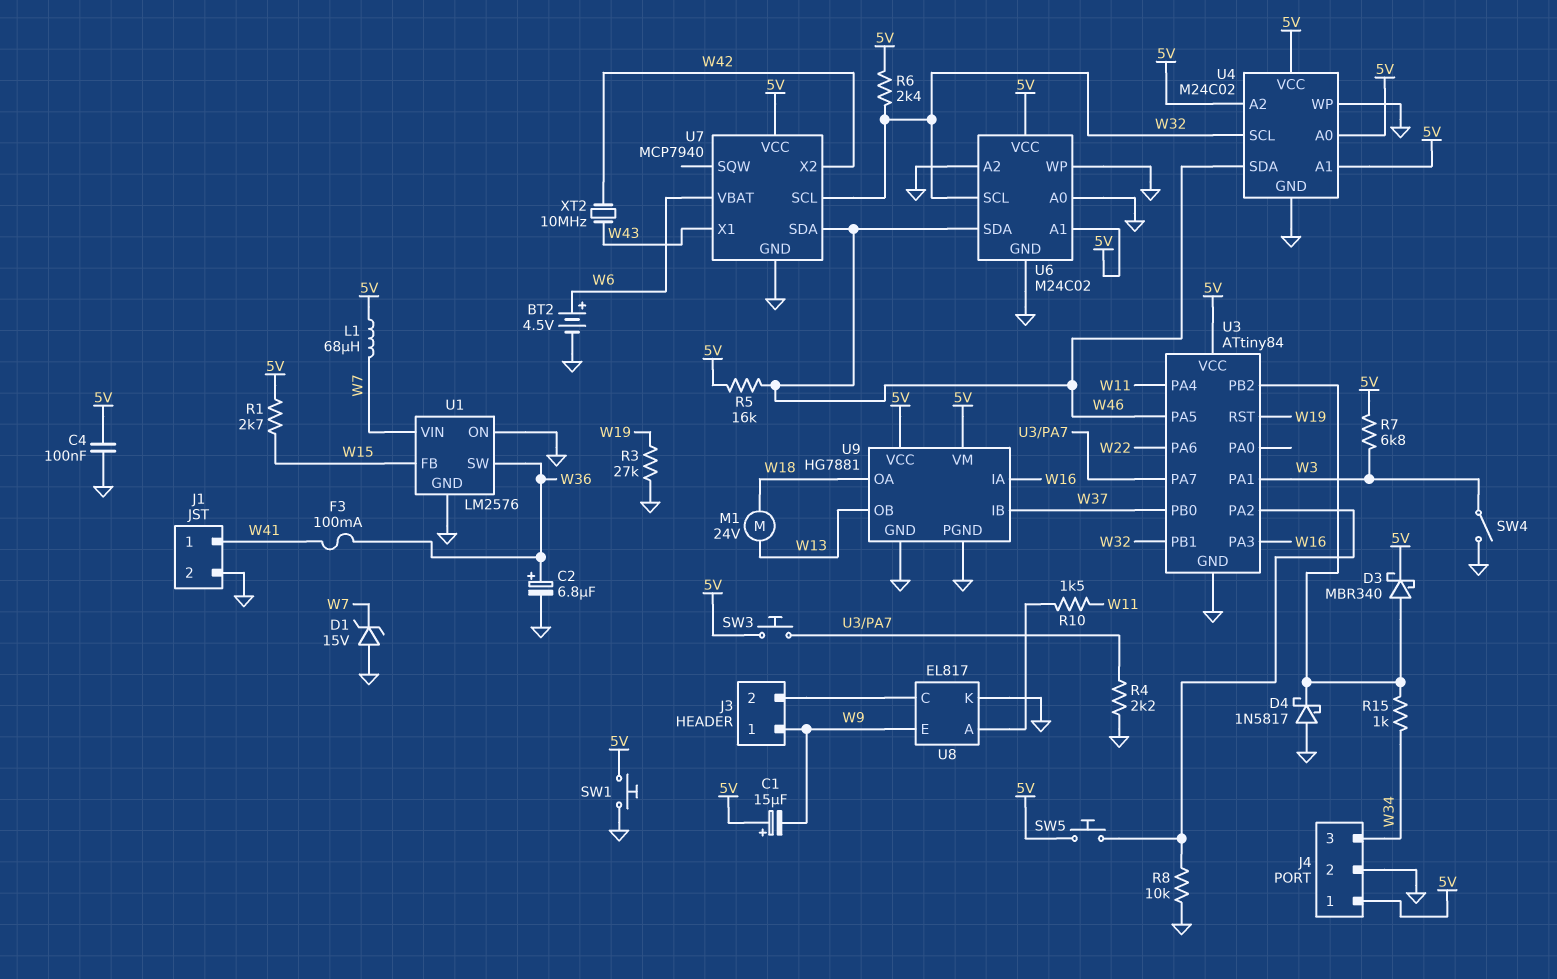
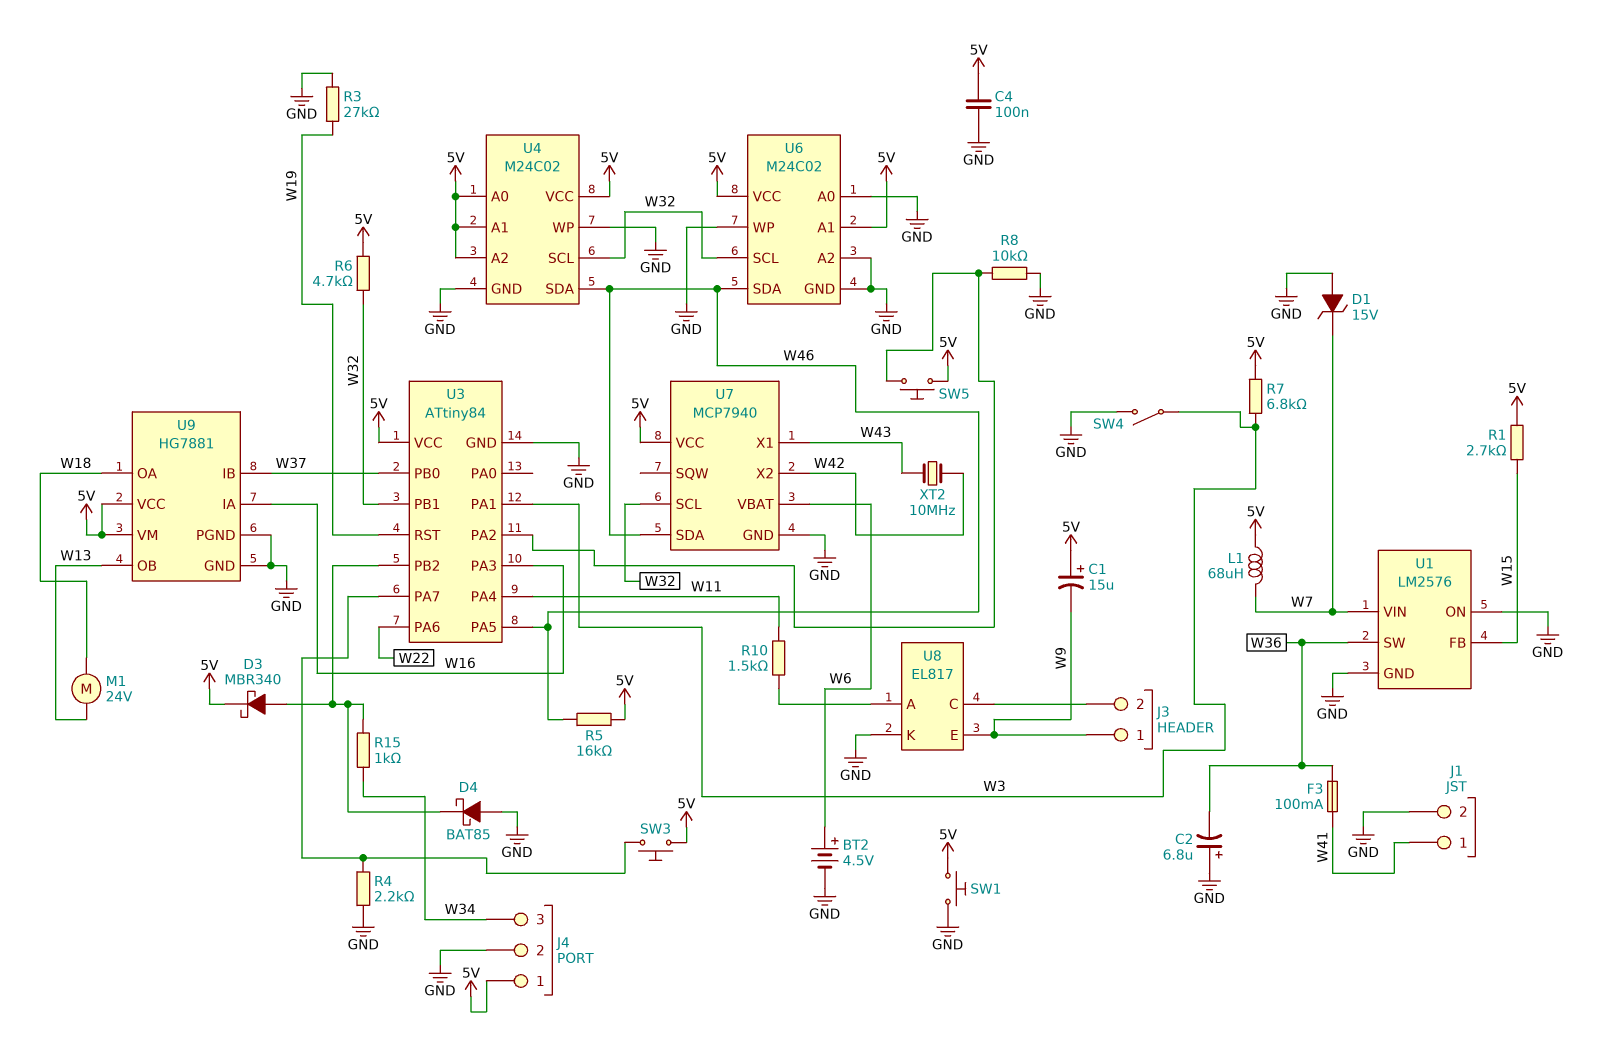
C2: 6.8uF (plus W36, minus GND) -> 6.8uF (plus GND, minus W36)
D4: schottky 1N5817 (A GND, K U3/PB2) -> schottky BAT85 (A GND, K U3/PB2)
R6: 2.4k (5V, W32) -> 4.7k (5V, W32)

